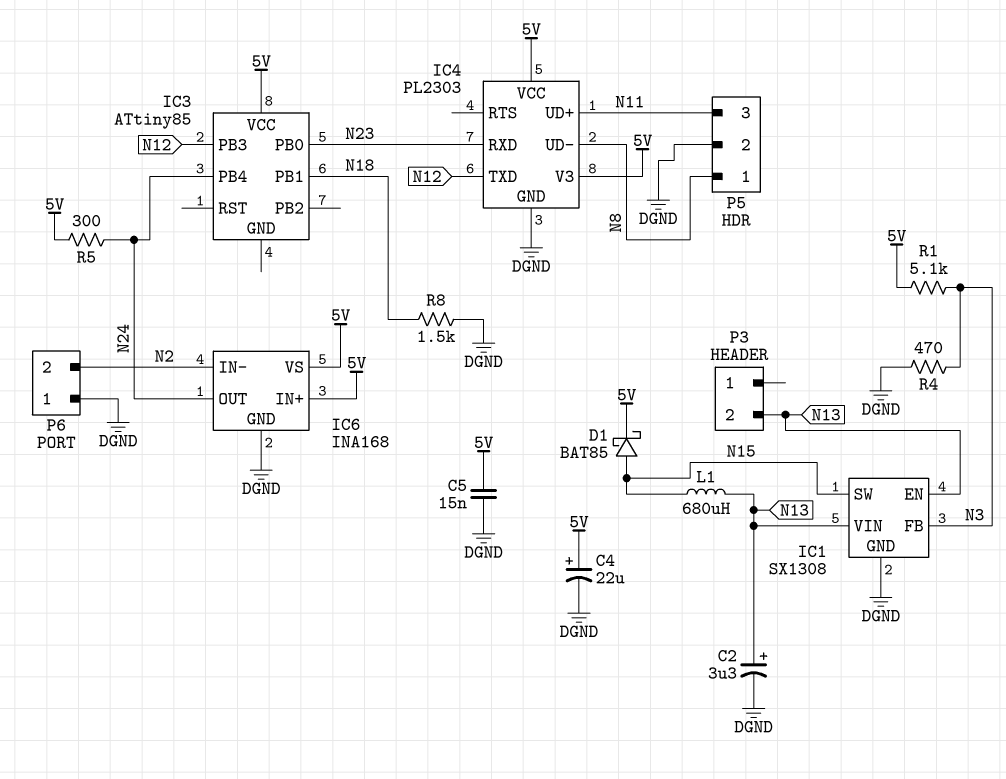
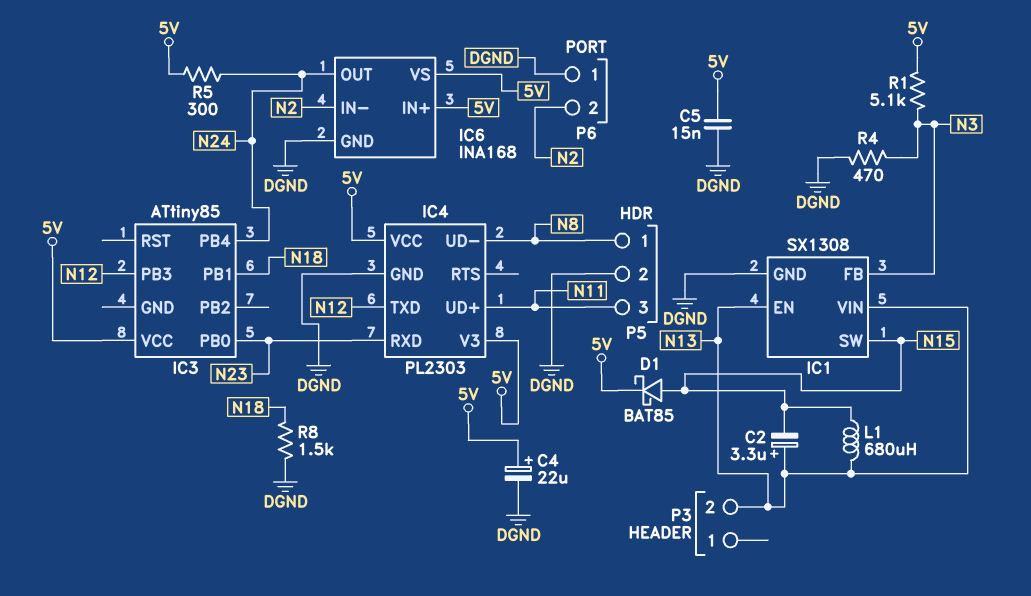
C2: 3.3uF (plus N13, minus DGND) -> 3.3uF (plus N13, minus N15)

